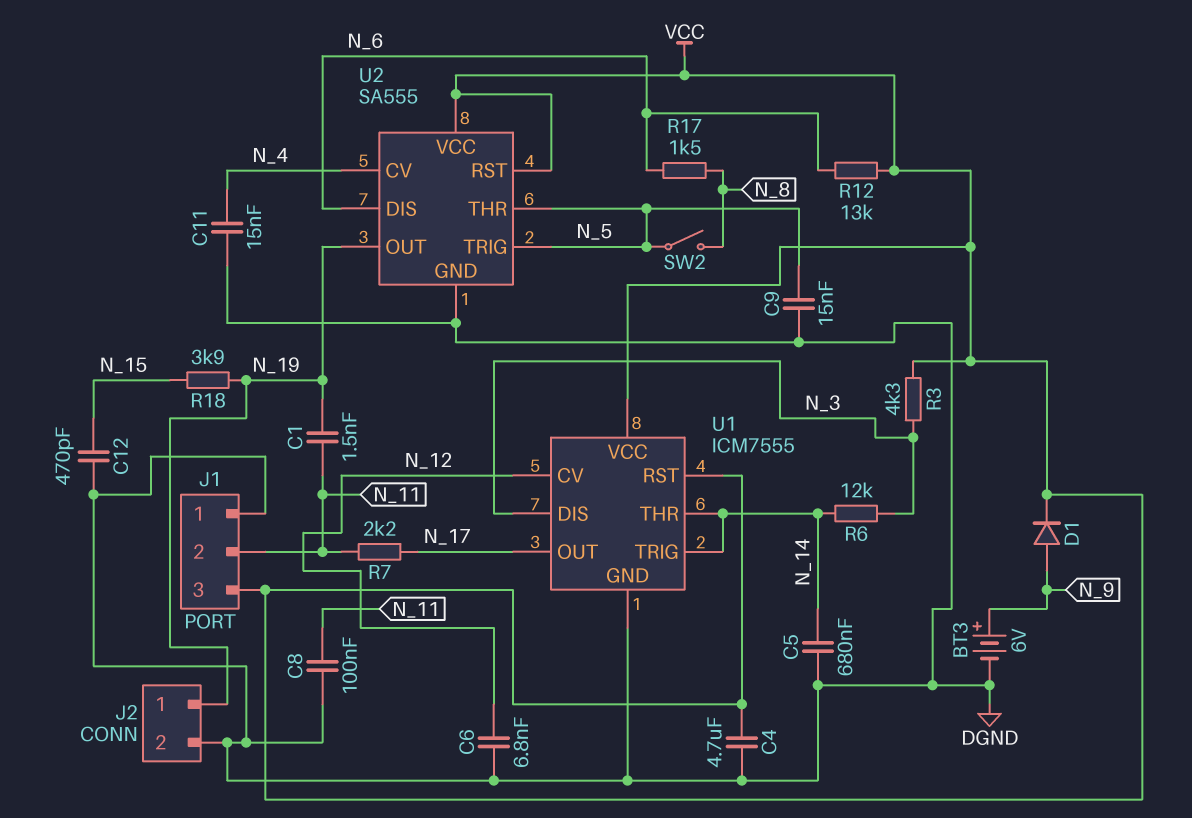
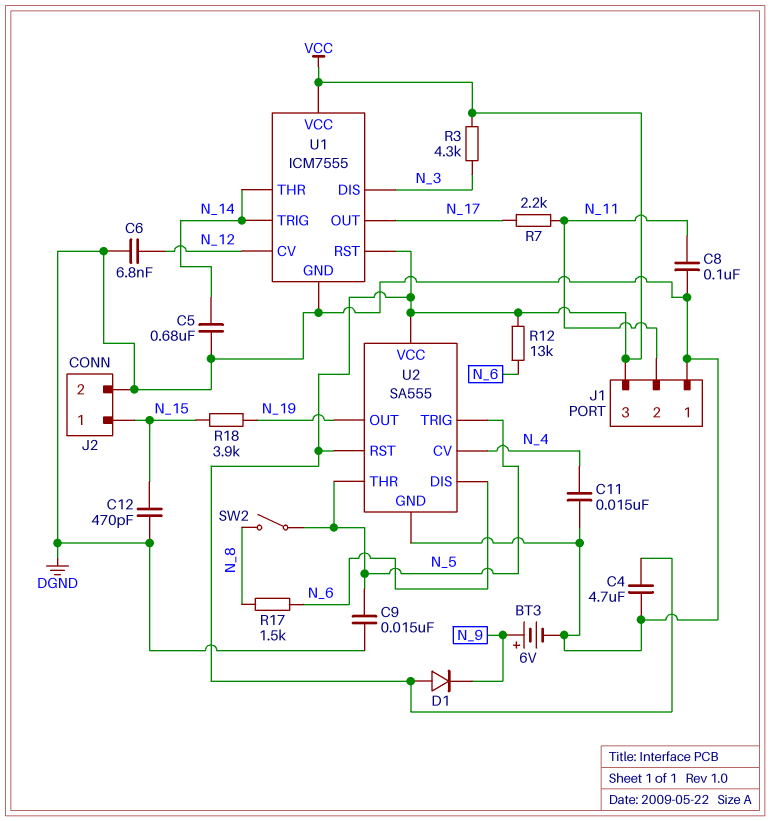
C1: 1.5nF (N_11, N_19) -> none
D1: diode (A N_9, K VCC) -> diode (A VCC, K N_9)
J2 pin 1: N_19 -> N_15
R6: 12k (N_3, N_14) -> none

